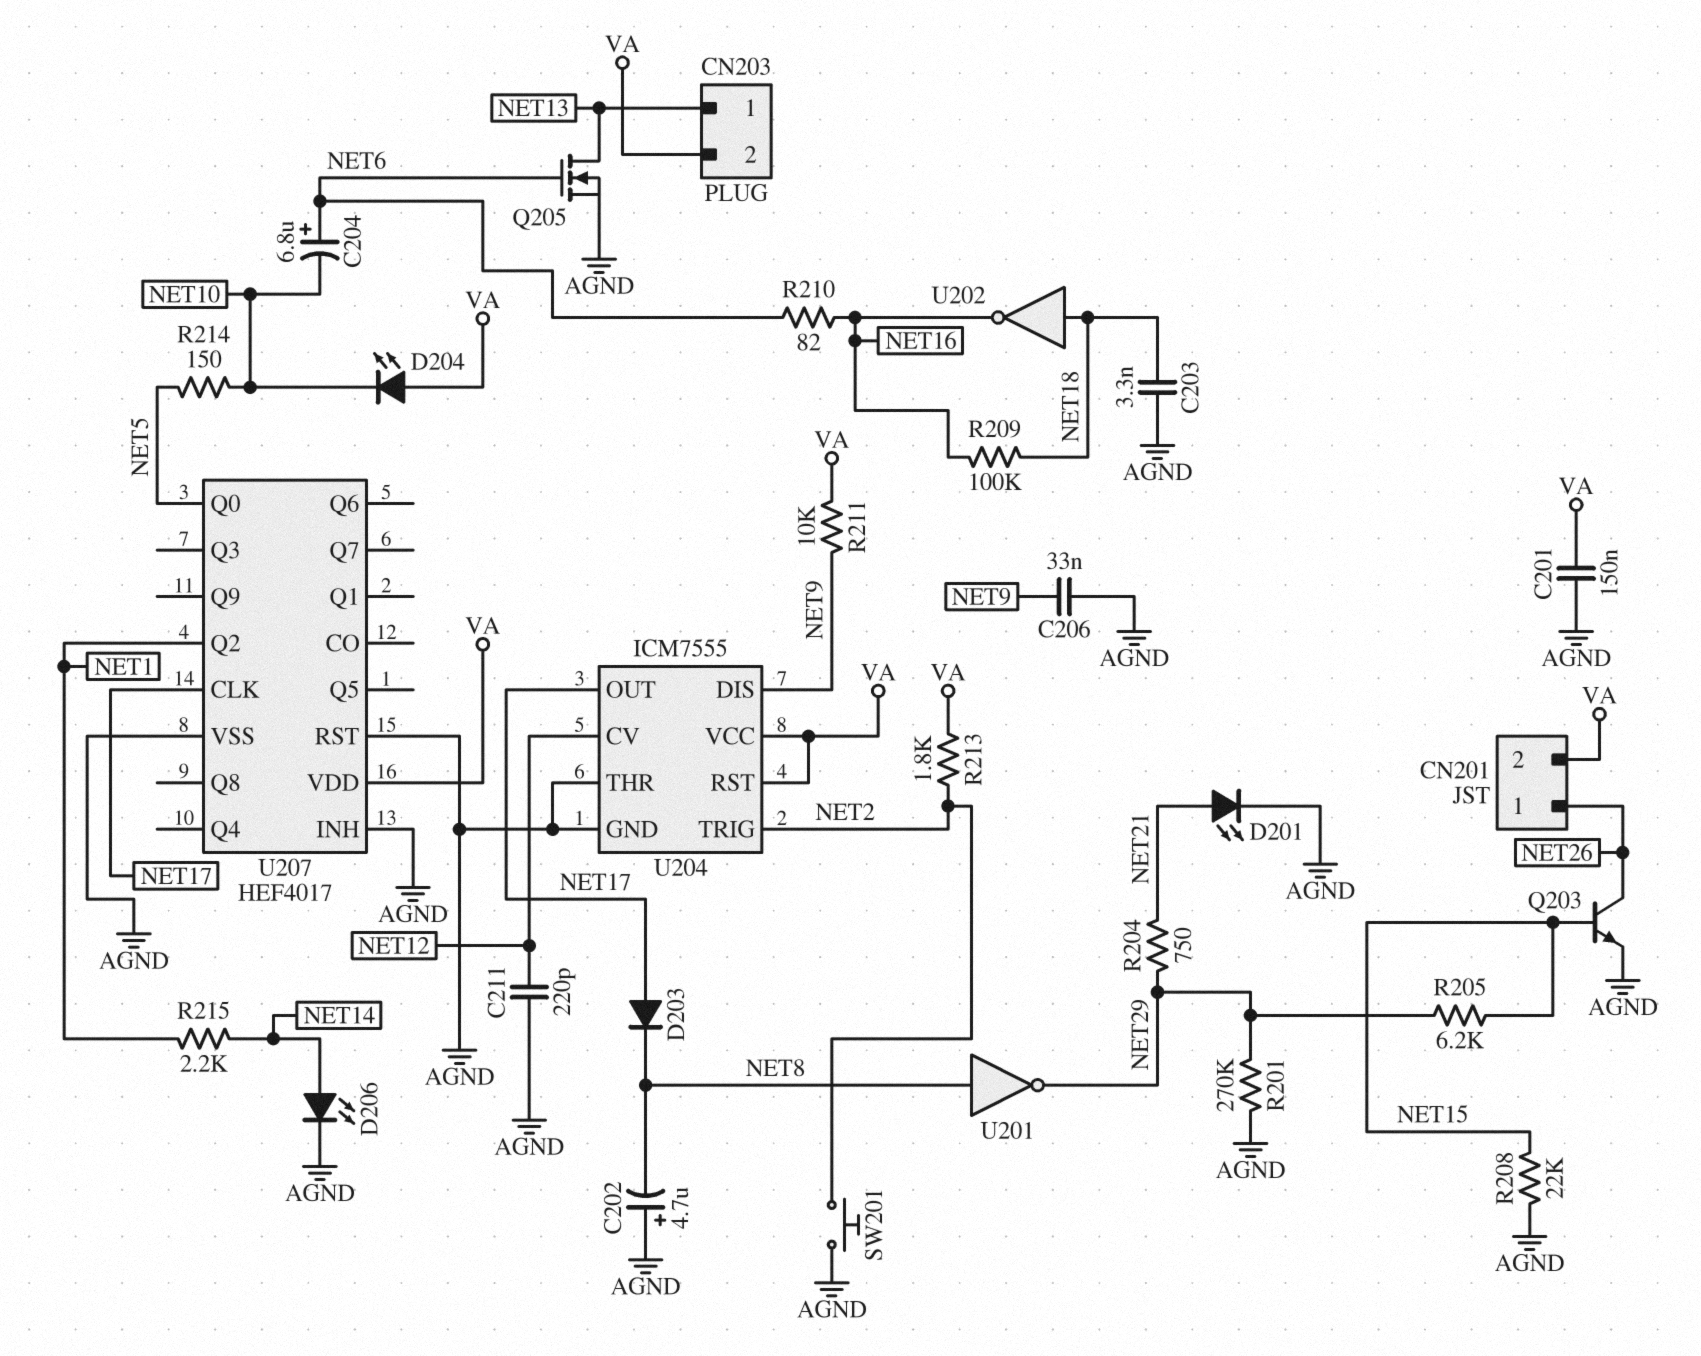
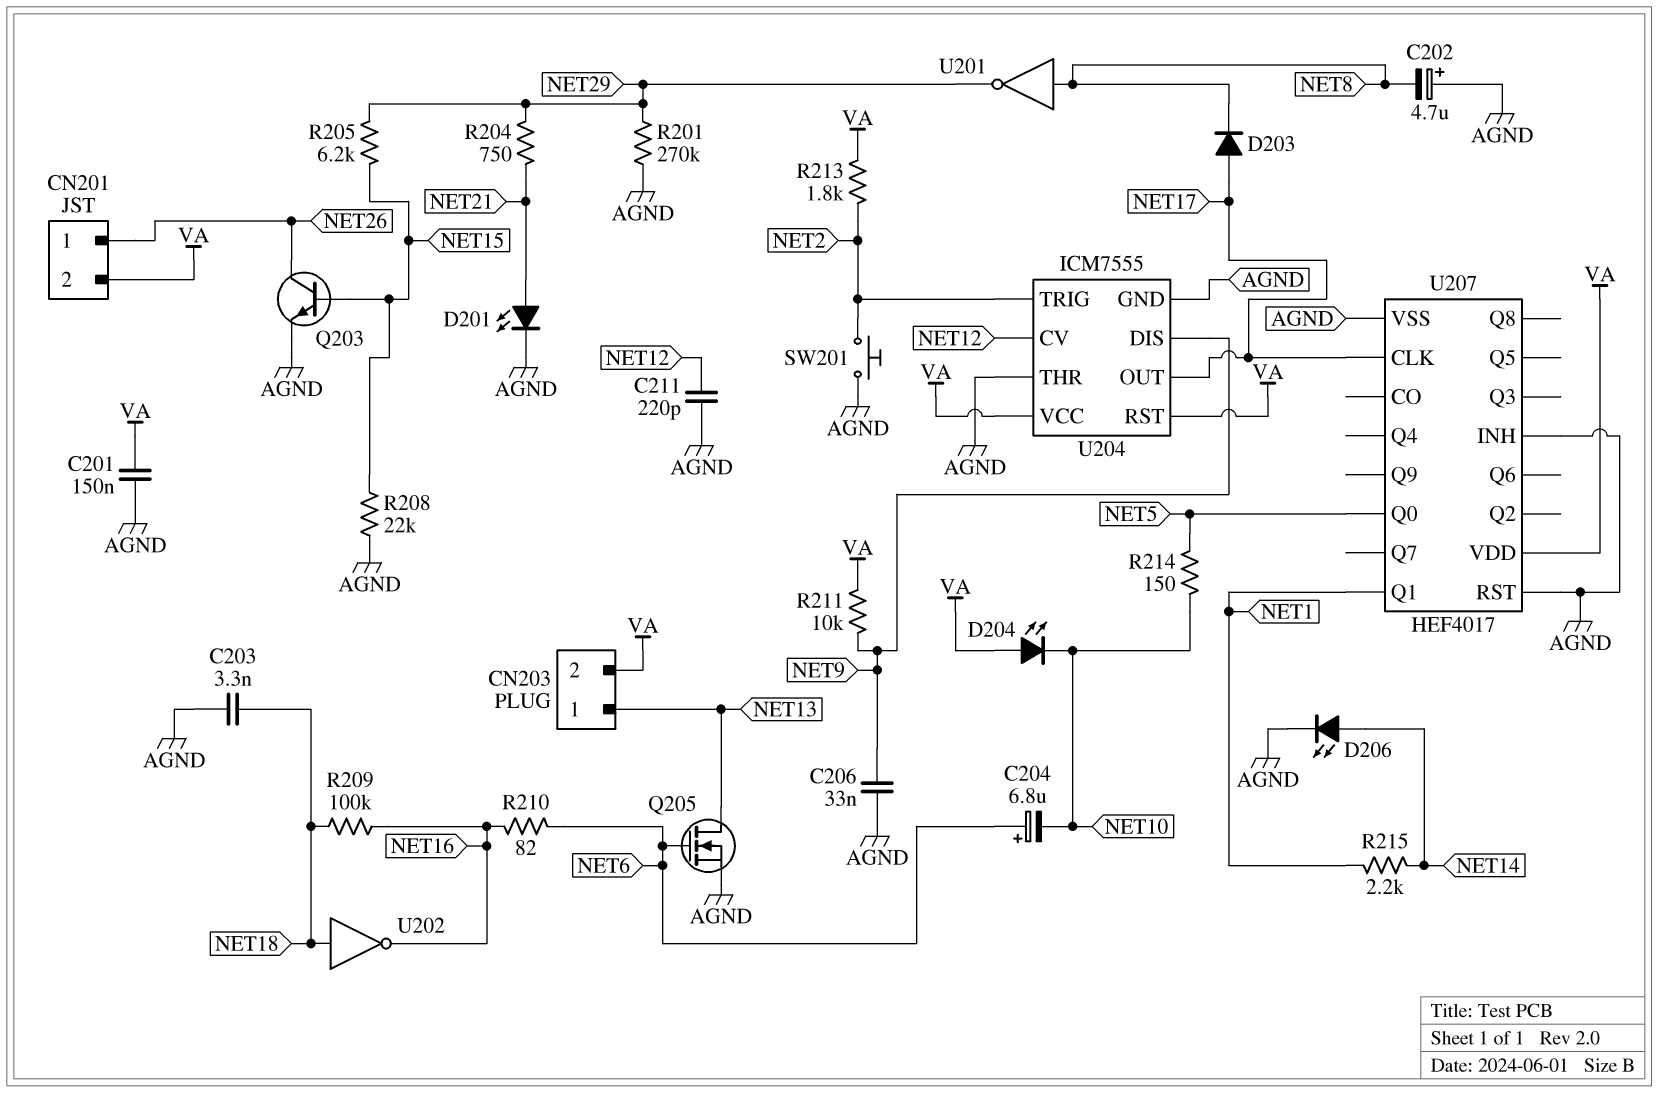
U207 pin Q1: none -> NET1
U207 pin Q2: NET1 -> none

